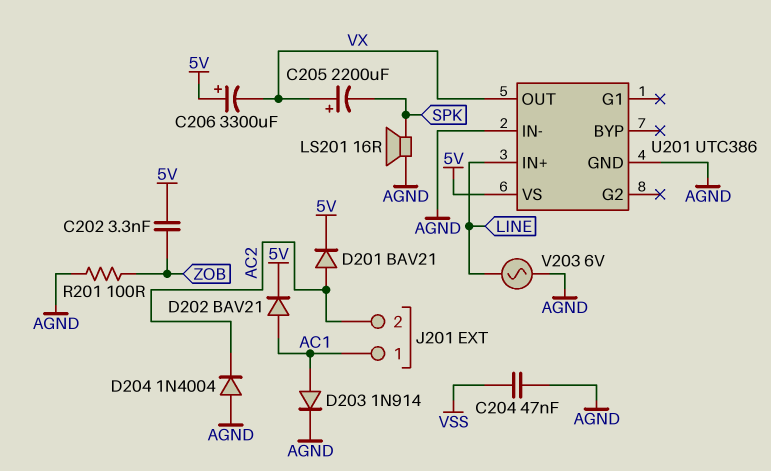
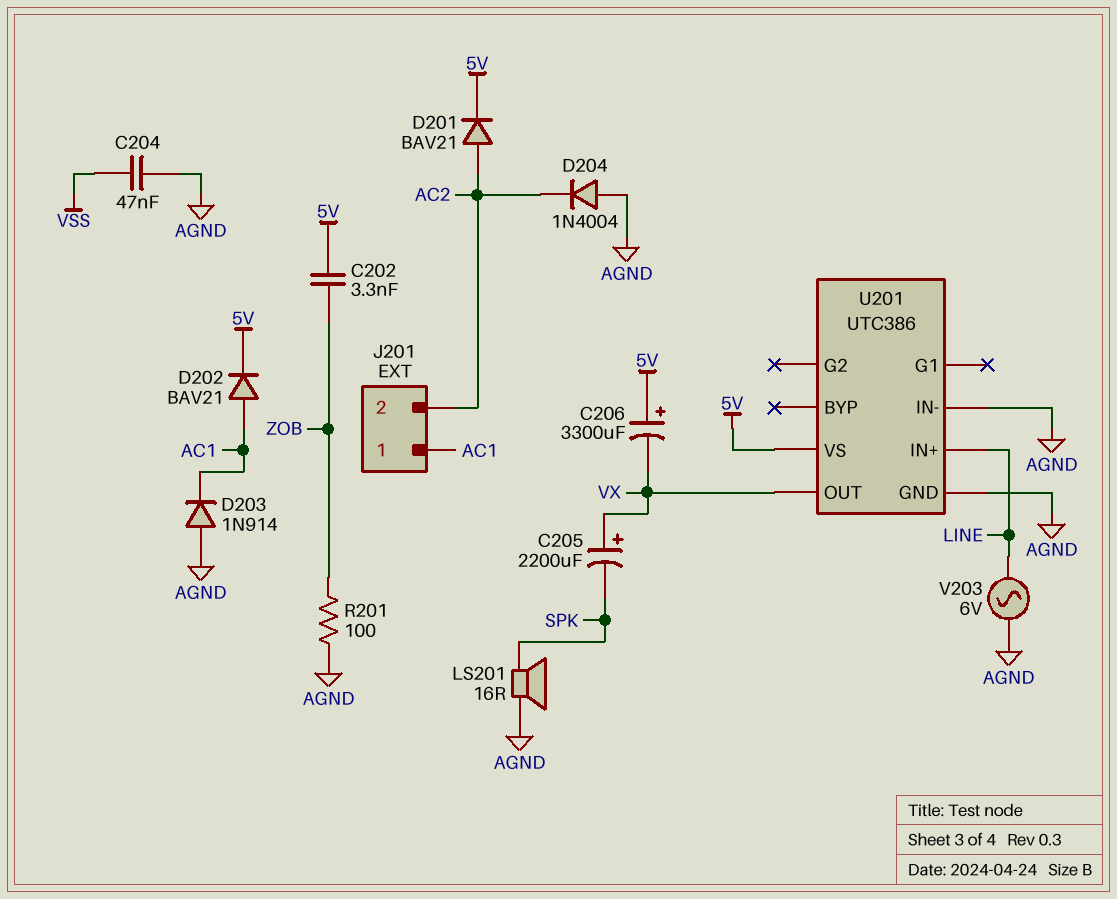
D203: diode 1N914 (A AC1, K AGND) -> diode 1N914 (A AGND, K AC1)

